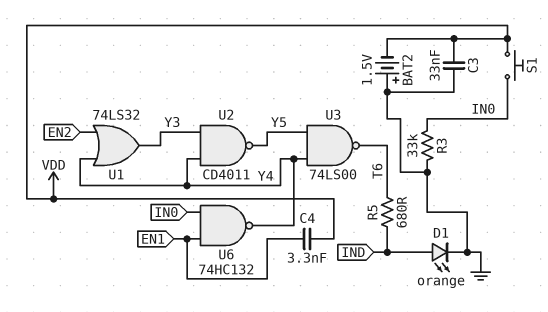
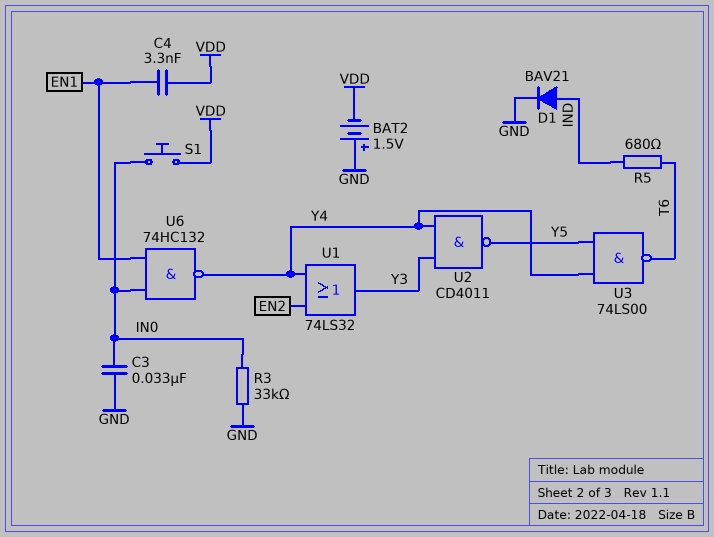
C3: 33nF (GND, VDD) -> 33nF (GND, IN0)
D1: LED orange (A IND, K GND) -> diode BAV21 (A IND, K GND)

